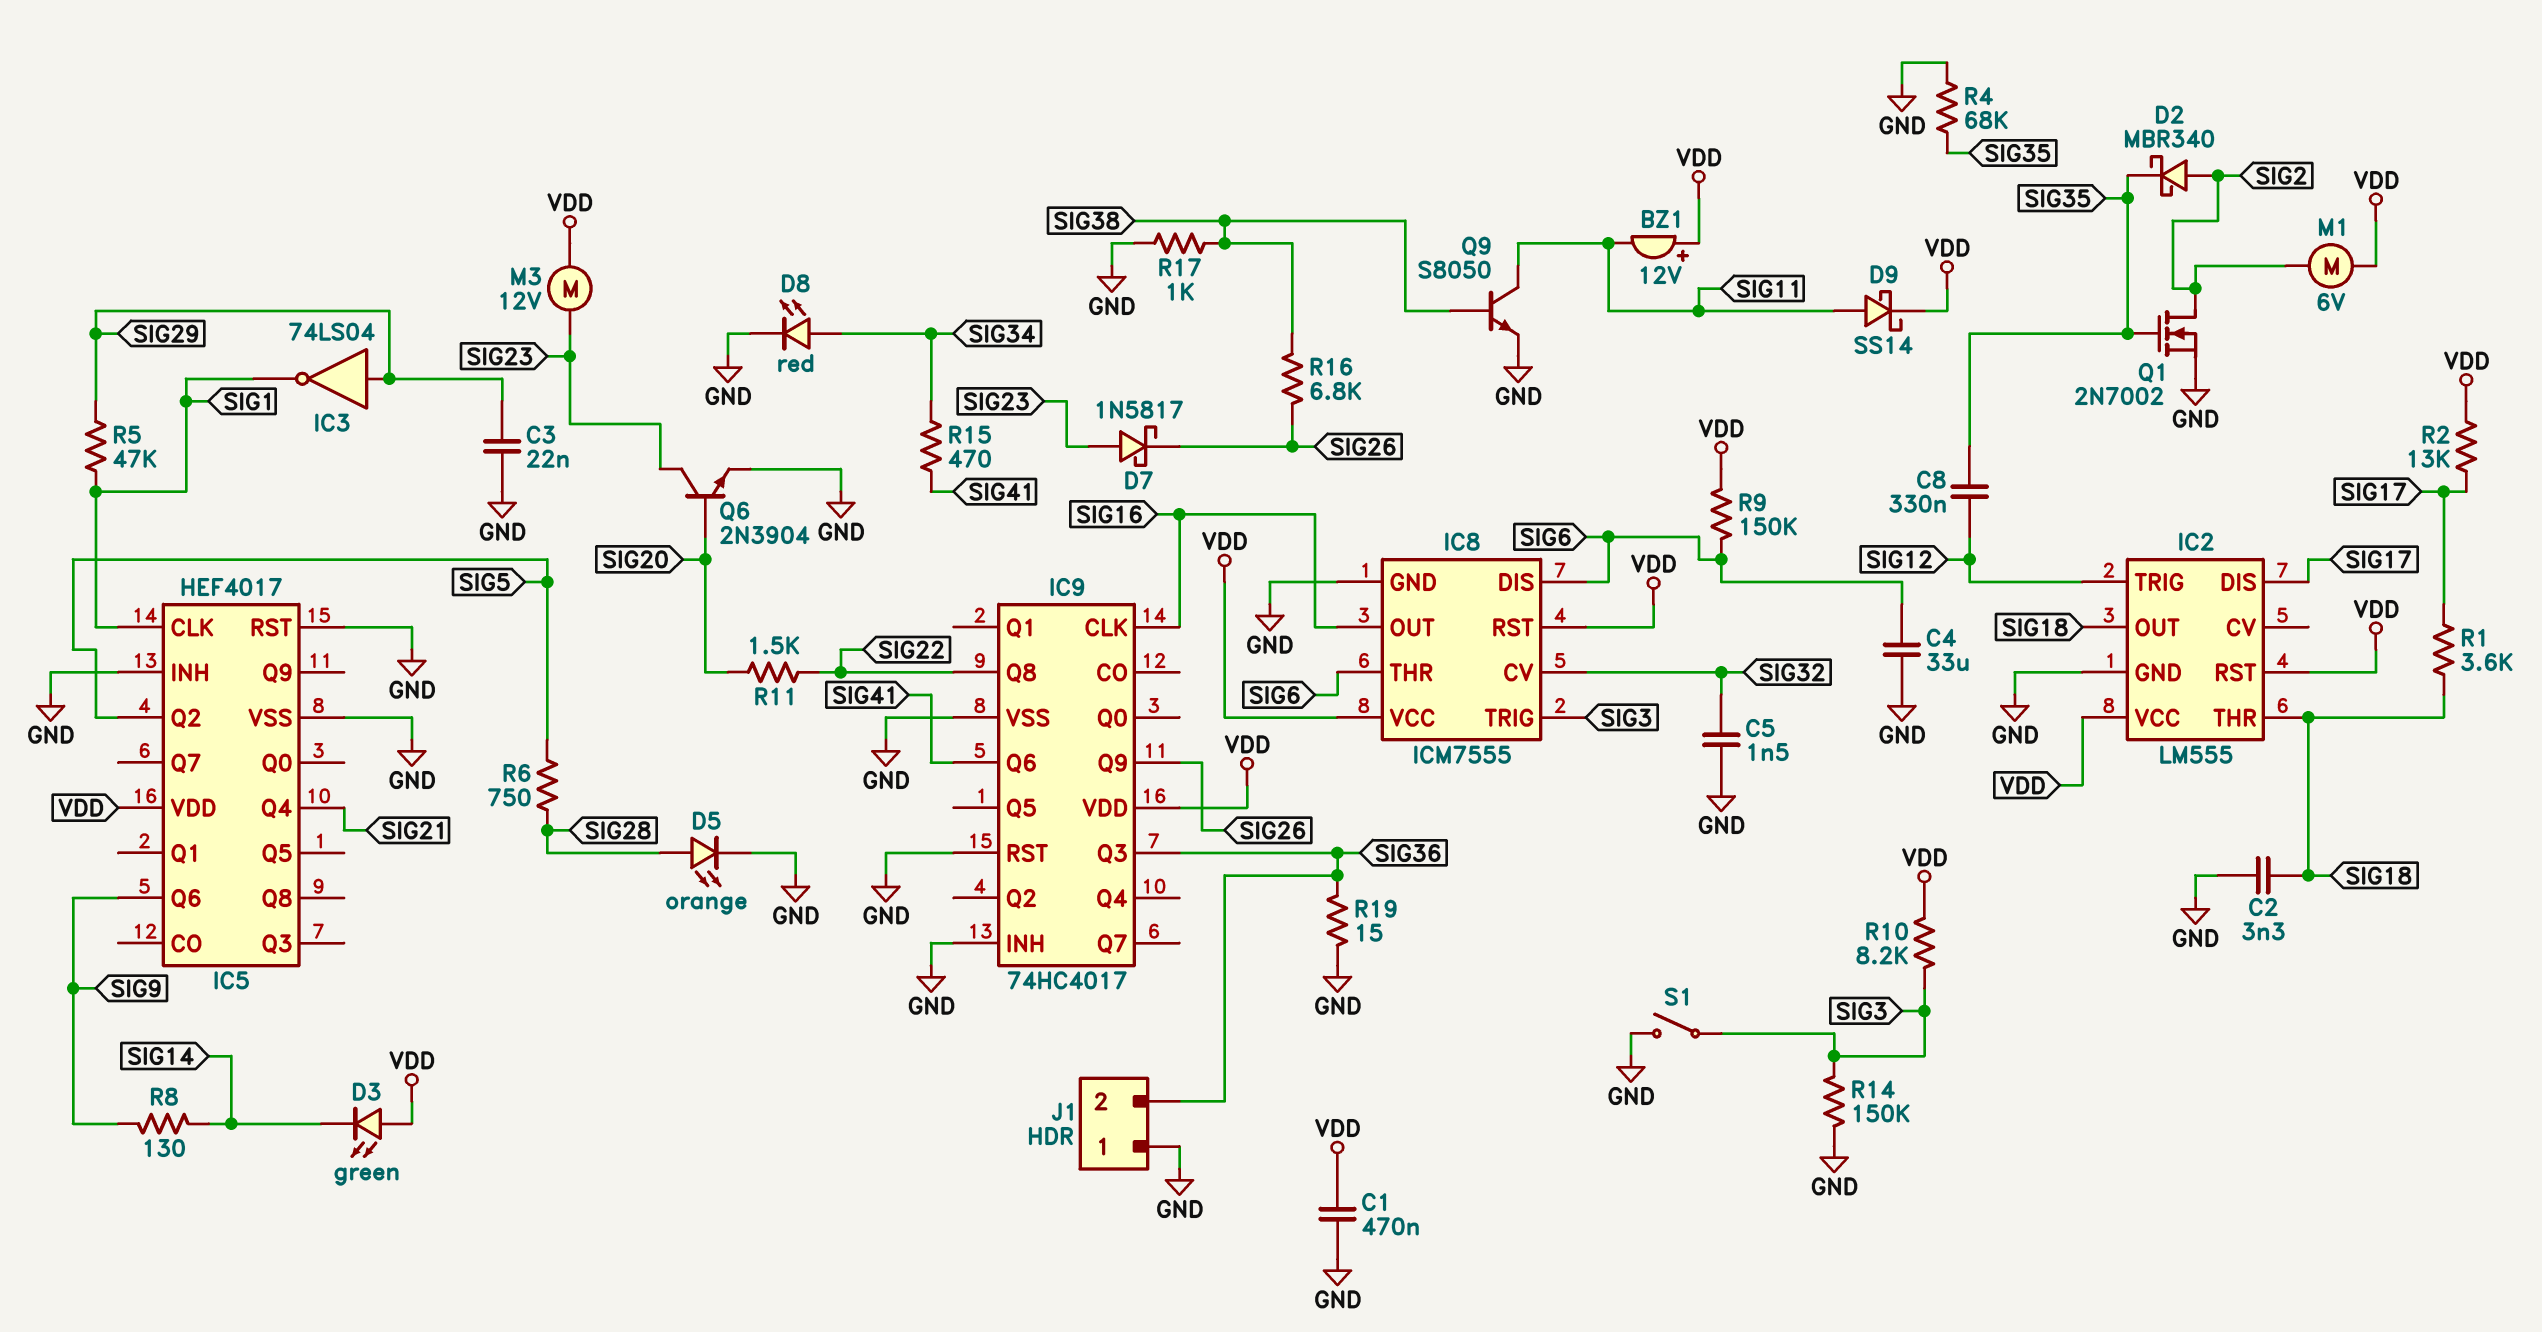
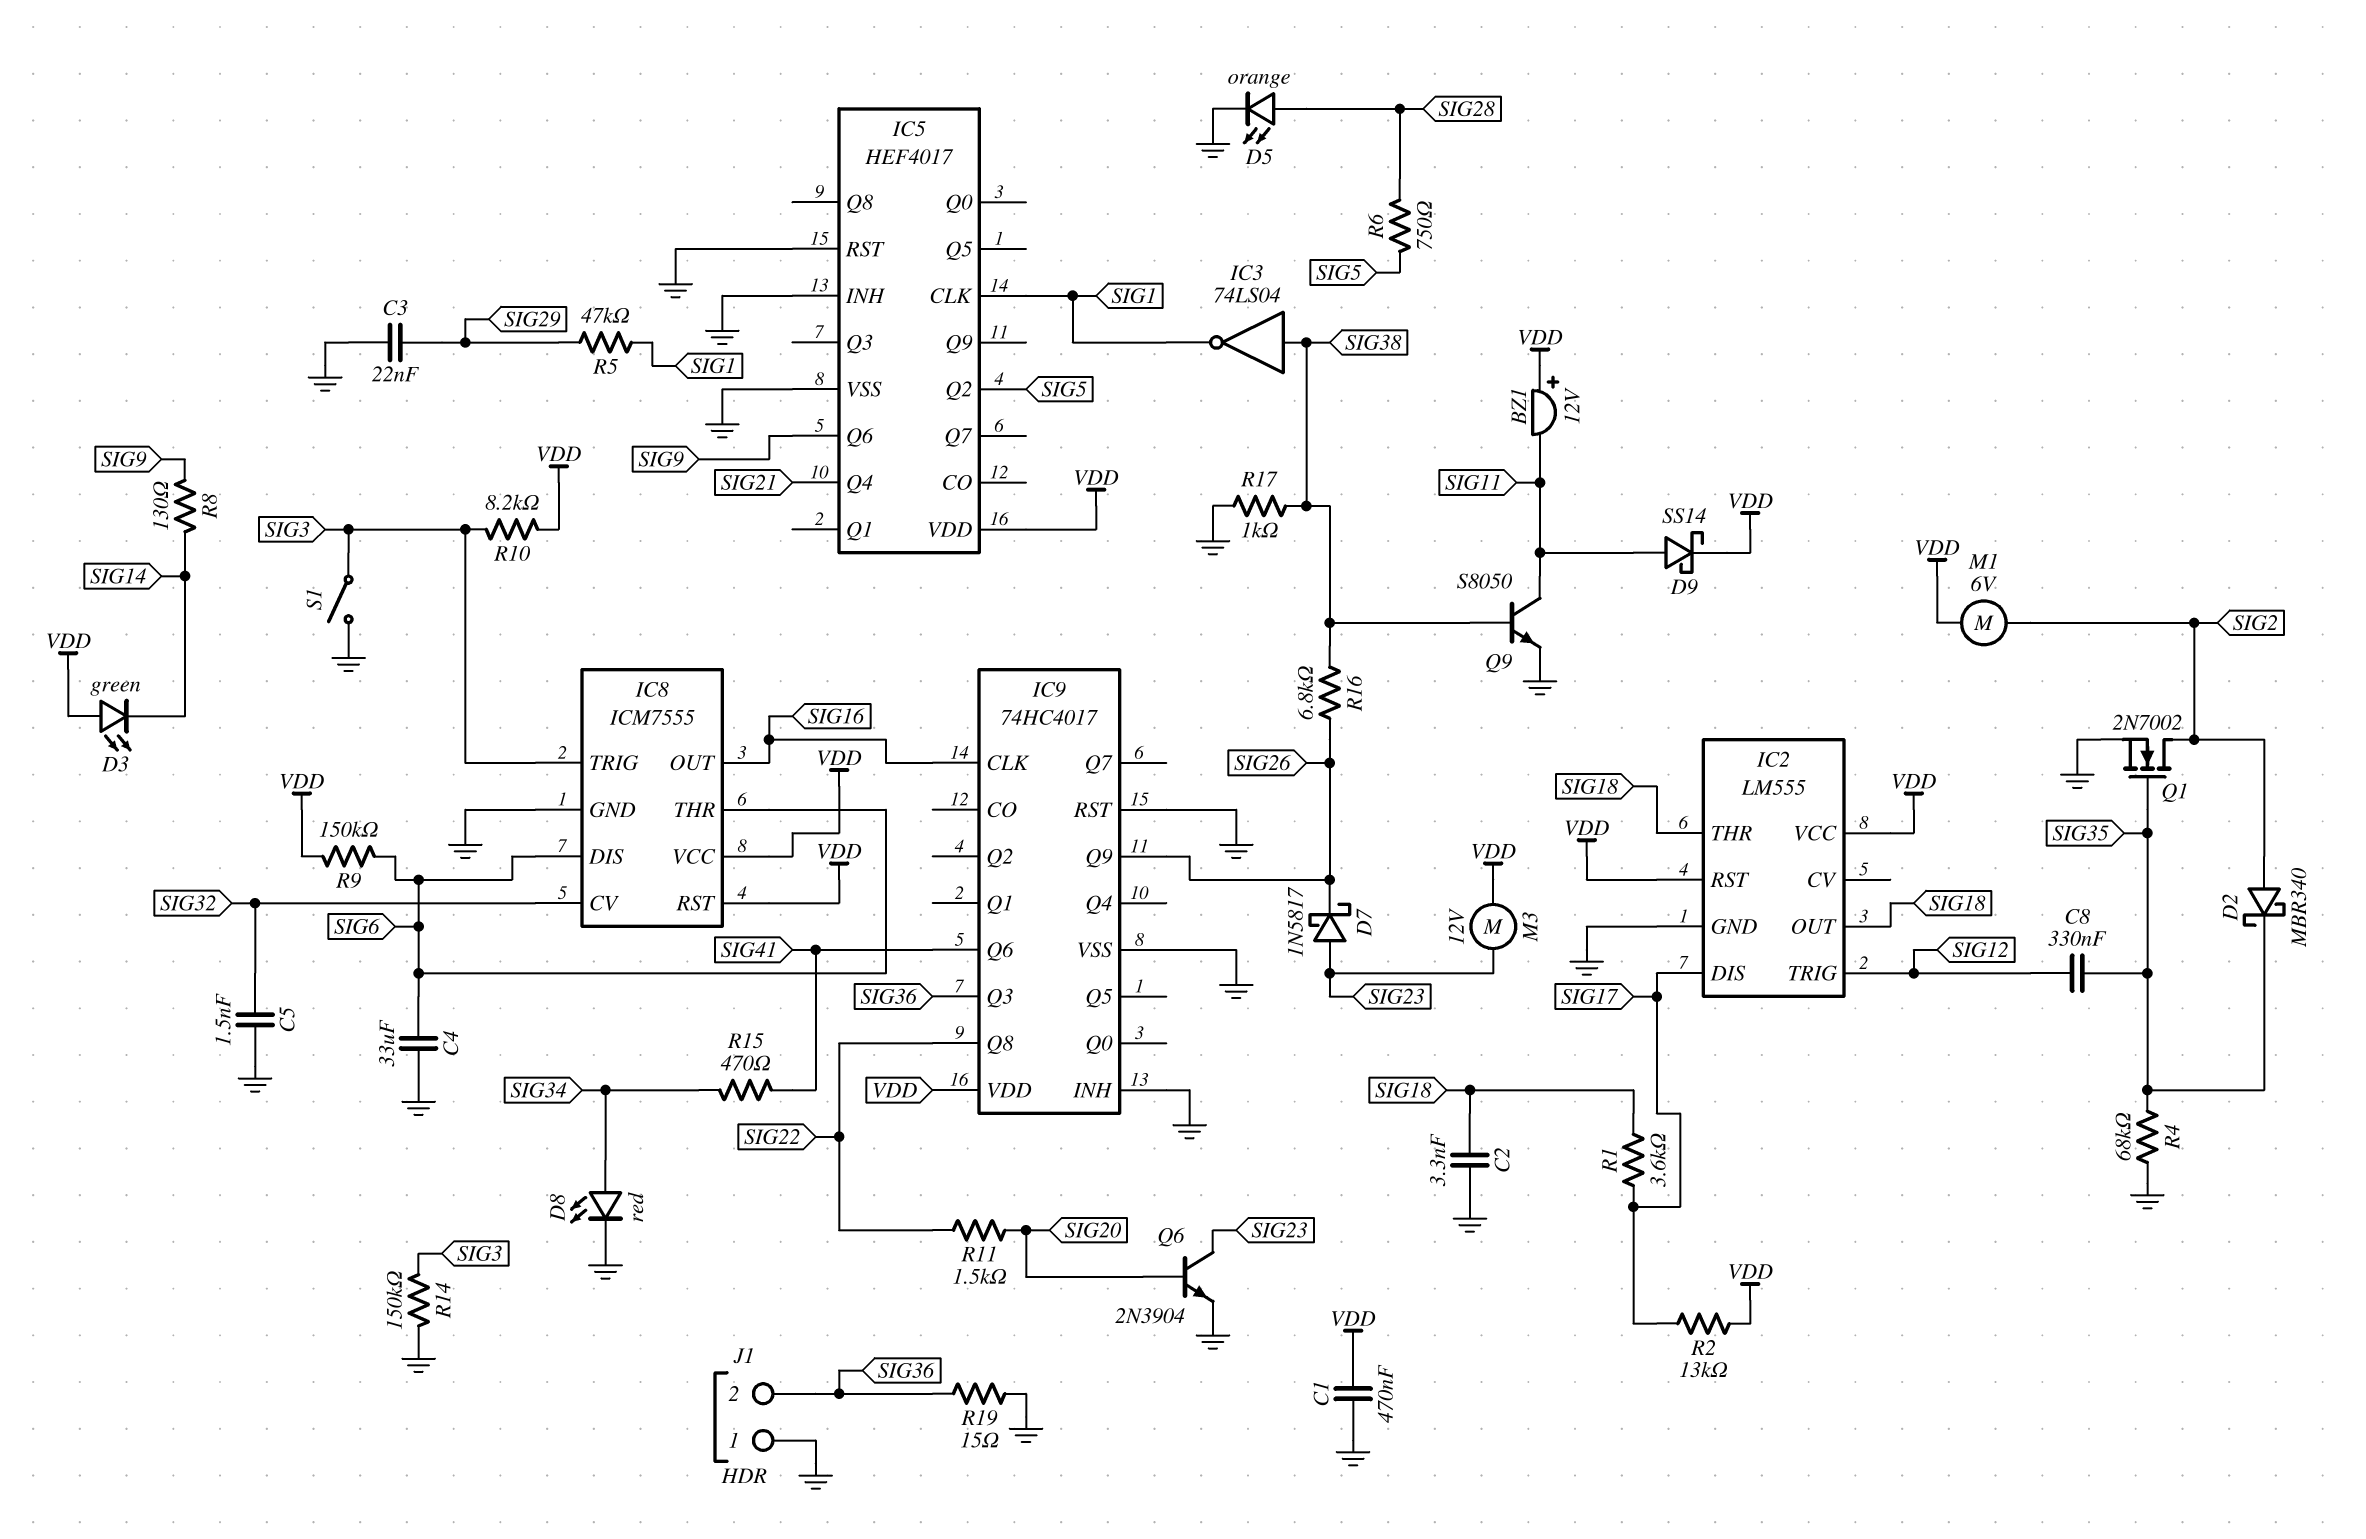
IC3: NOT 74LS04 (in SIG29, out SIG1) -> NOT 74LS04 (in SIG38, out SIG1)

